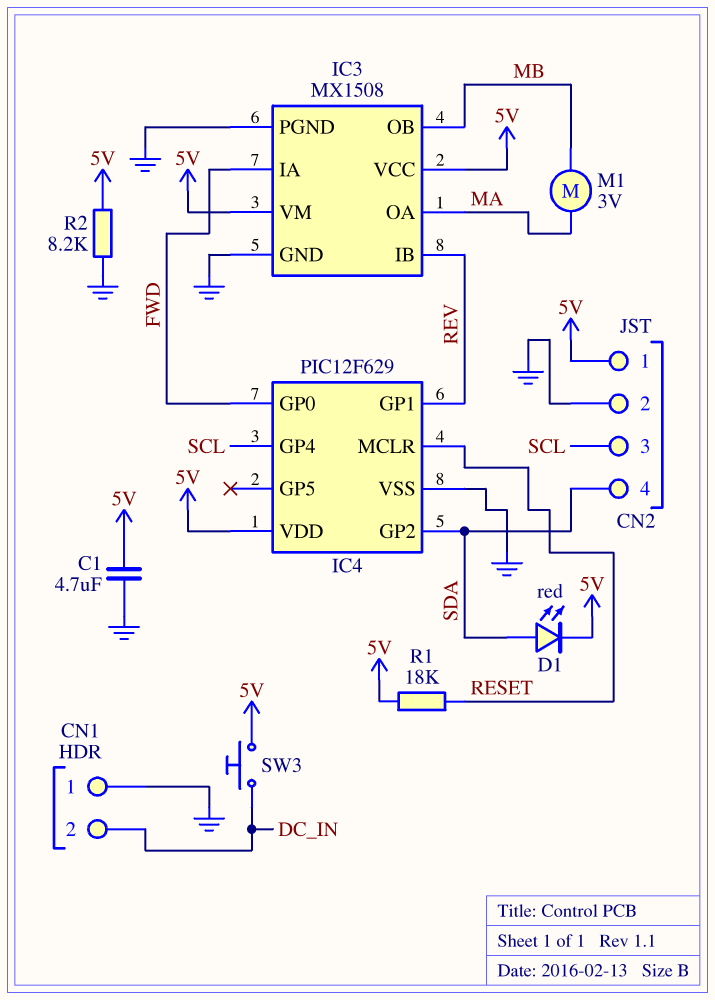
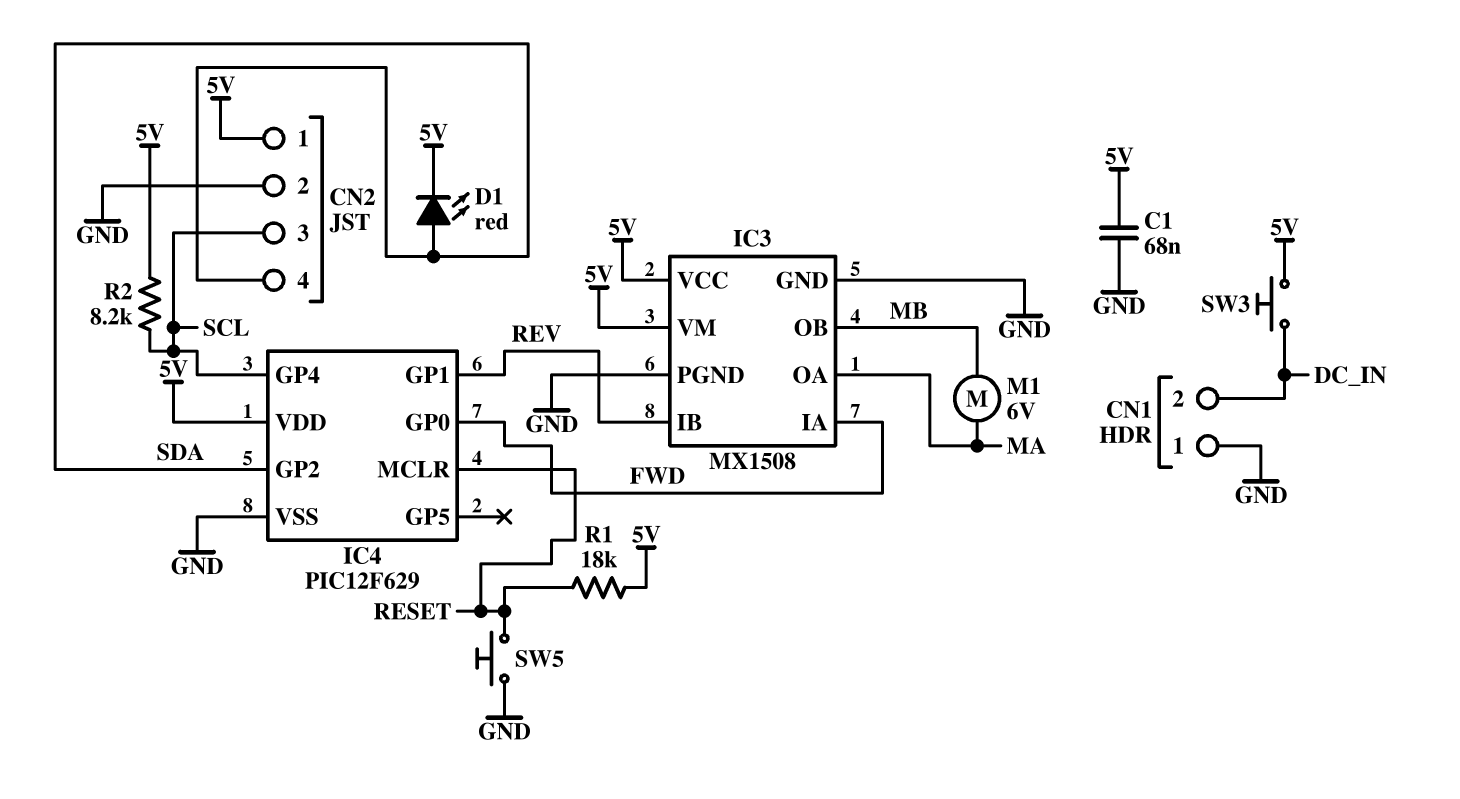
C1: 4.7uF (5V, GND) -> 68nF (5V, GND)
M1: motor 3V (MA, MB) -> motor 6V (MA, MB)
R2: 8.2k (5V, GND) -> 8.2k (5V, SCL)
SW5: none -> button (GND, RESET)

